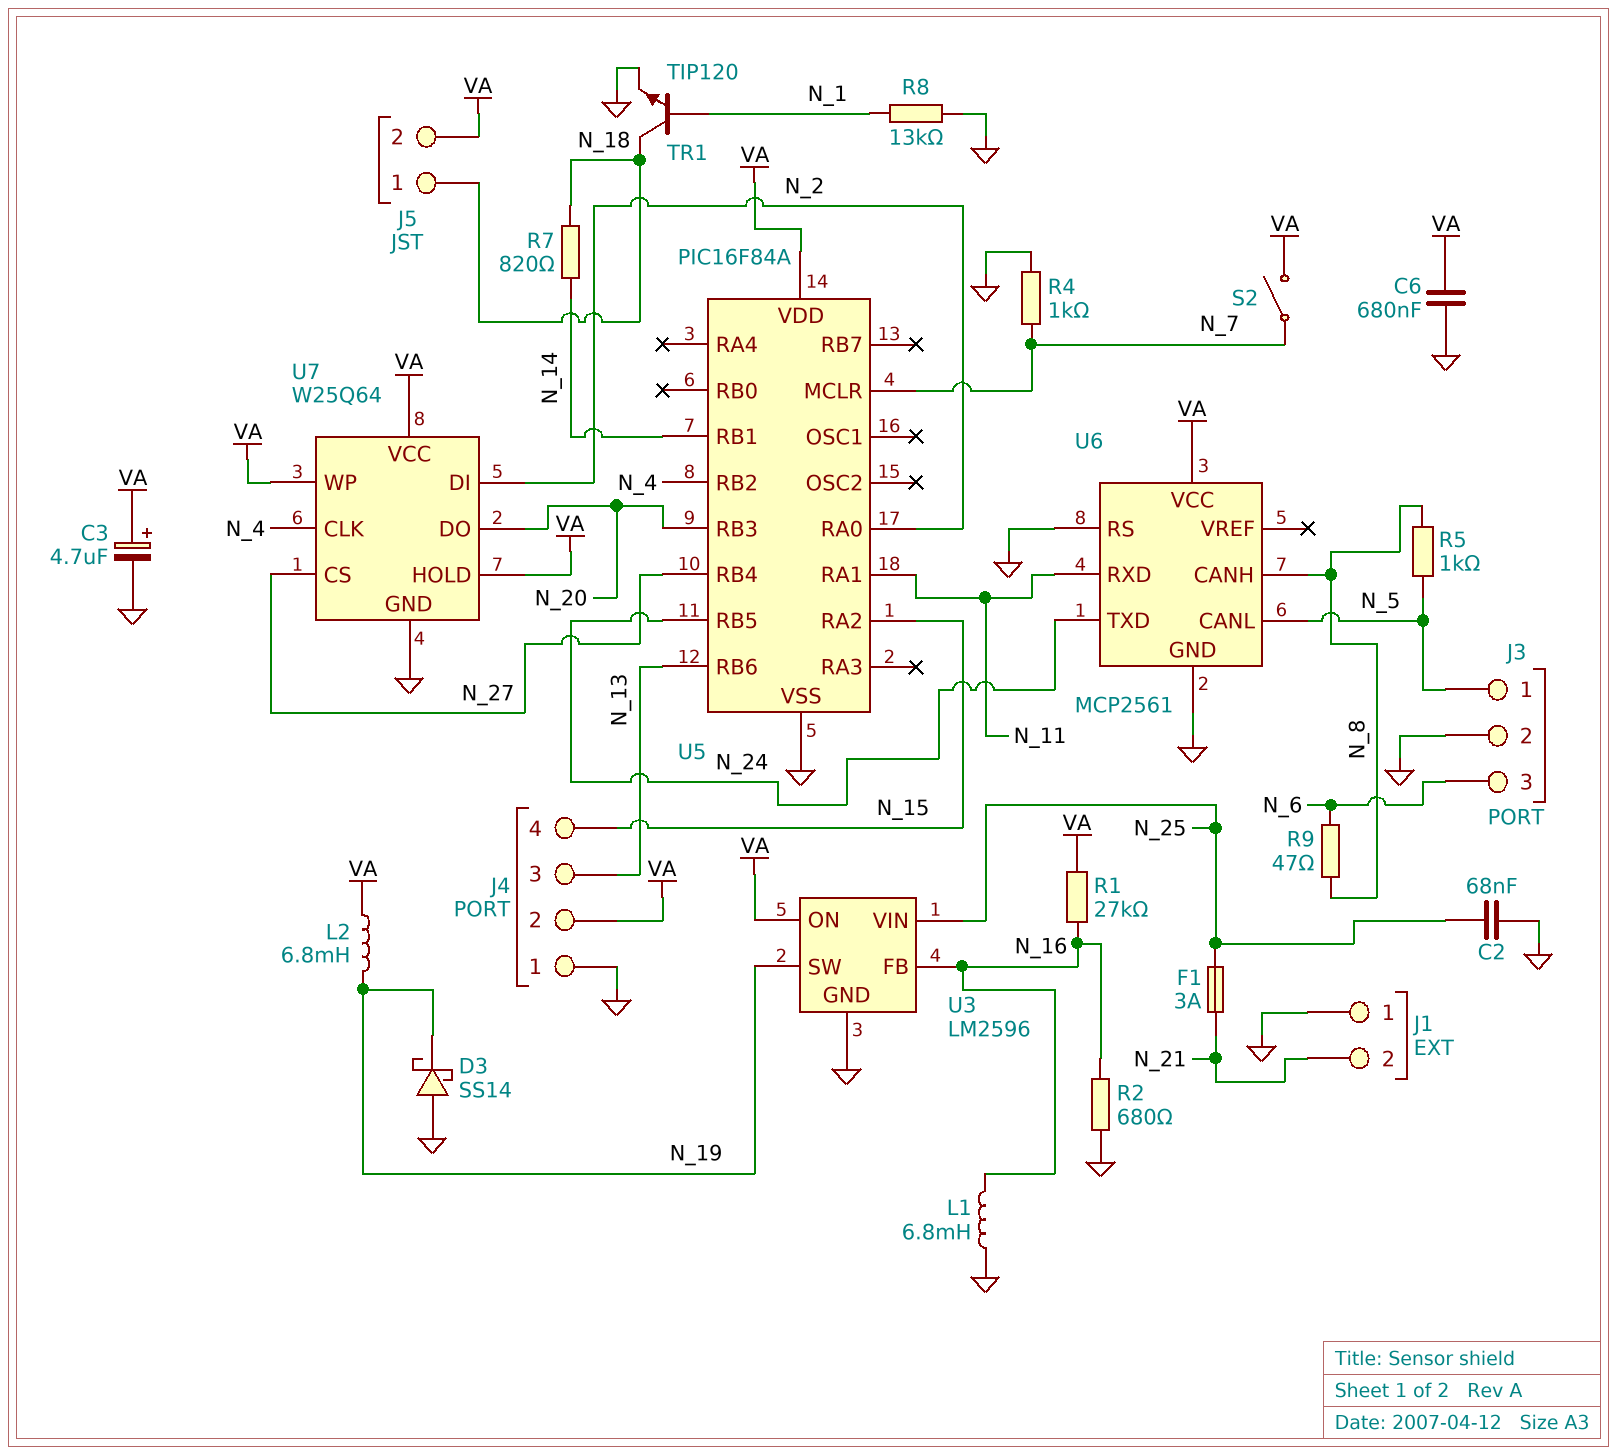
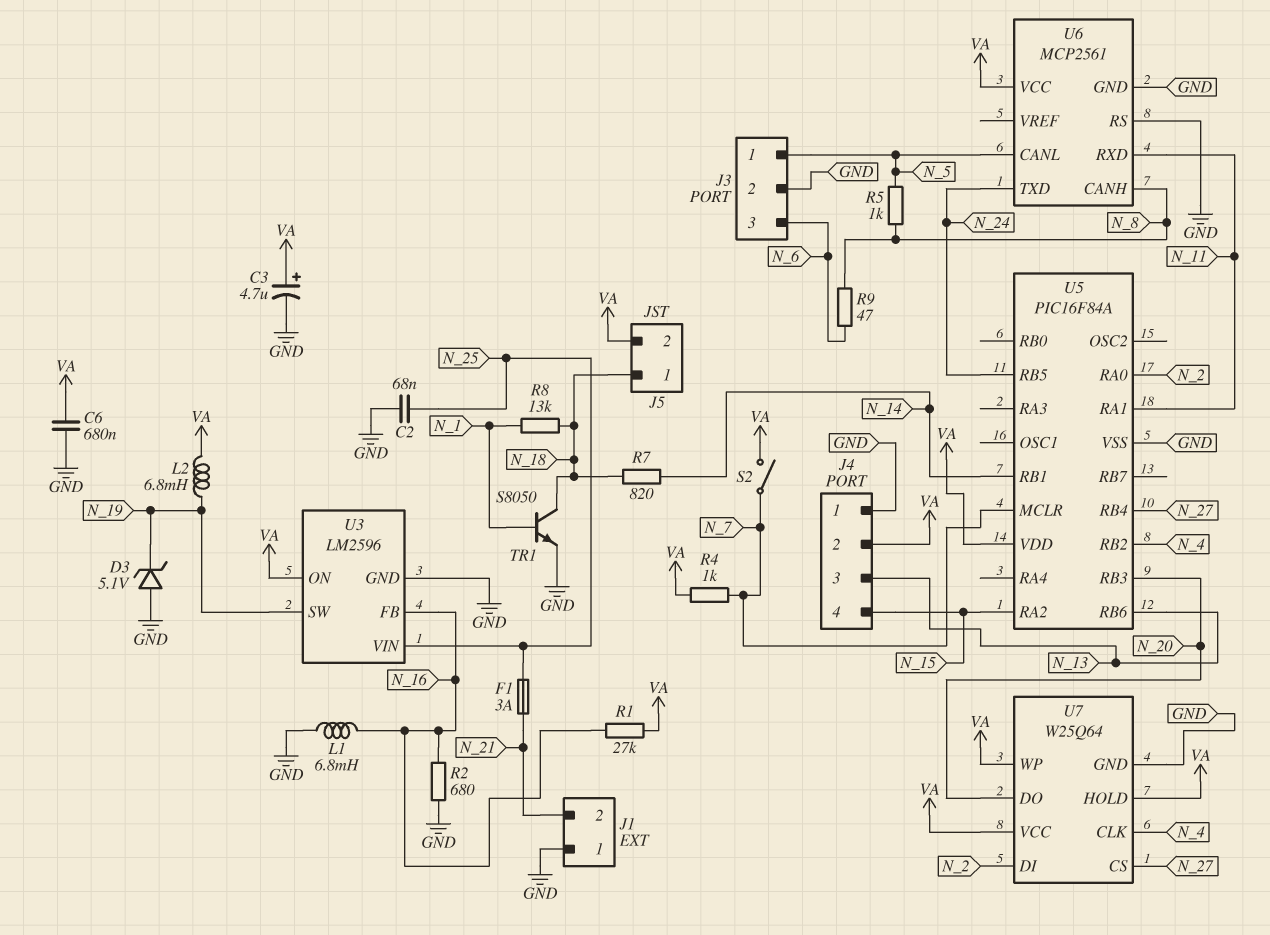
D3: schottky SS14 (A GND, K N_19) -> zener 5.1V (A GND, K N_19)
R4: 1k (GND, N_7) -> 1k (N_7, VA)
R8: 13k (GND, N_1) -> 13k (N_1, N_18)
TR1: NPN TIP120 (B N_1, C N_18, E GND) -> NPN S8050 (B N_1, C N_18, E GND)

